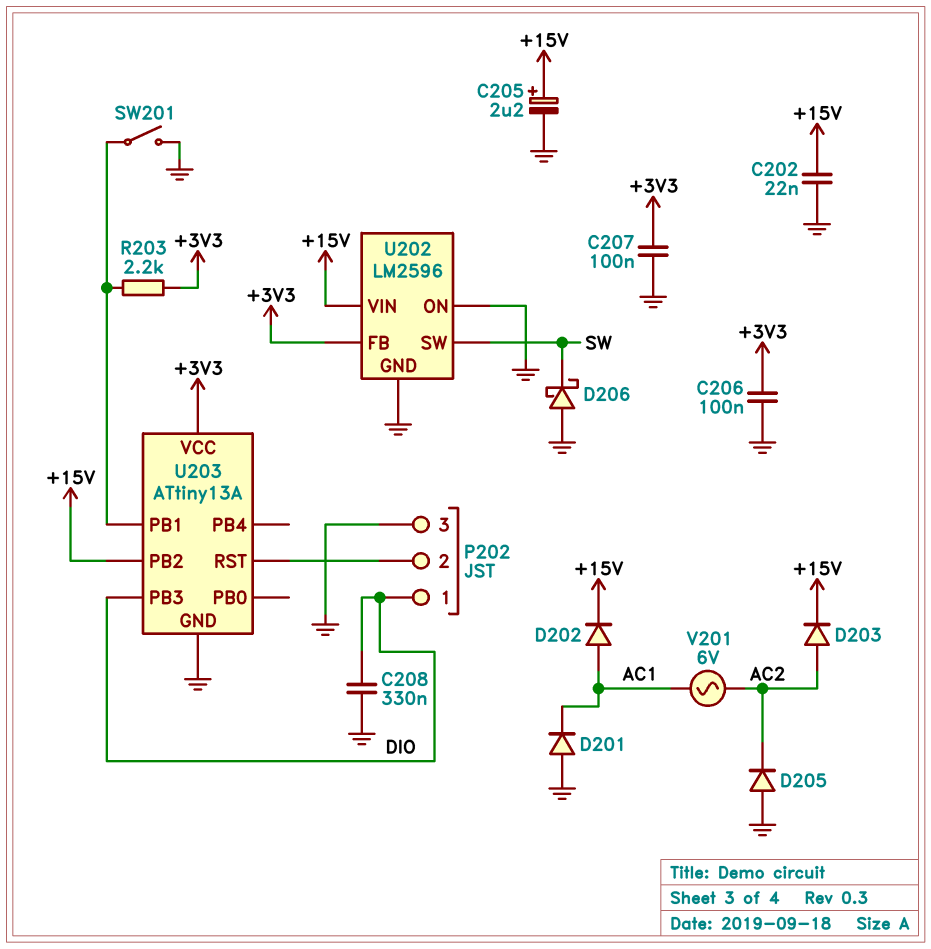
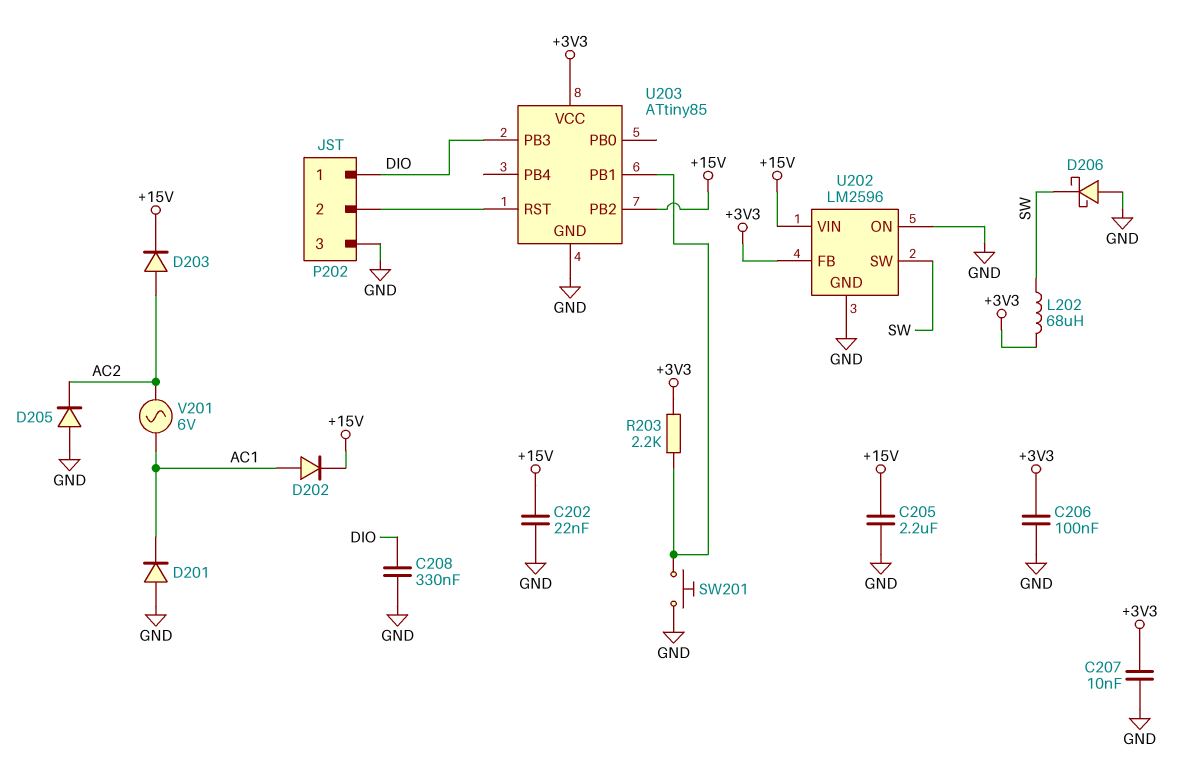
C205: 2.2uF (plus +15V, minus GND) -> 2.2uF (+15V, GND)
C207: 100nF (+3V3, GND) -> 10nF (+3V3, GND)
L202: none -> 68uH (+3V3, SW)
SW201: switch (GND, U203/PB1) -> button (GND, U203/PB1)
U203: ATtiny13A -> ATtiny85

